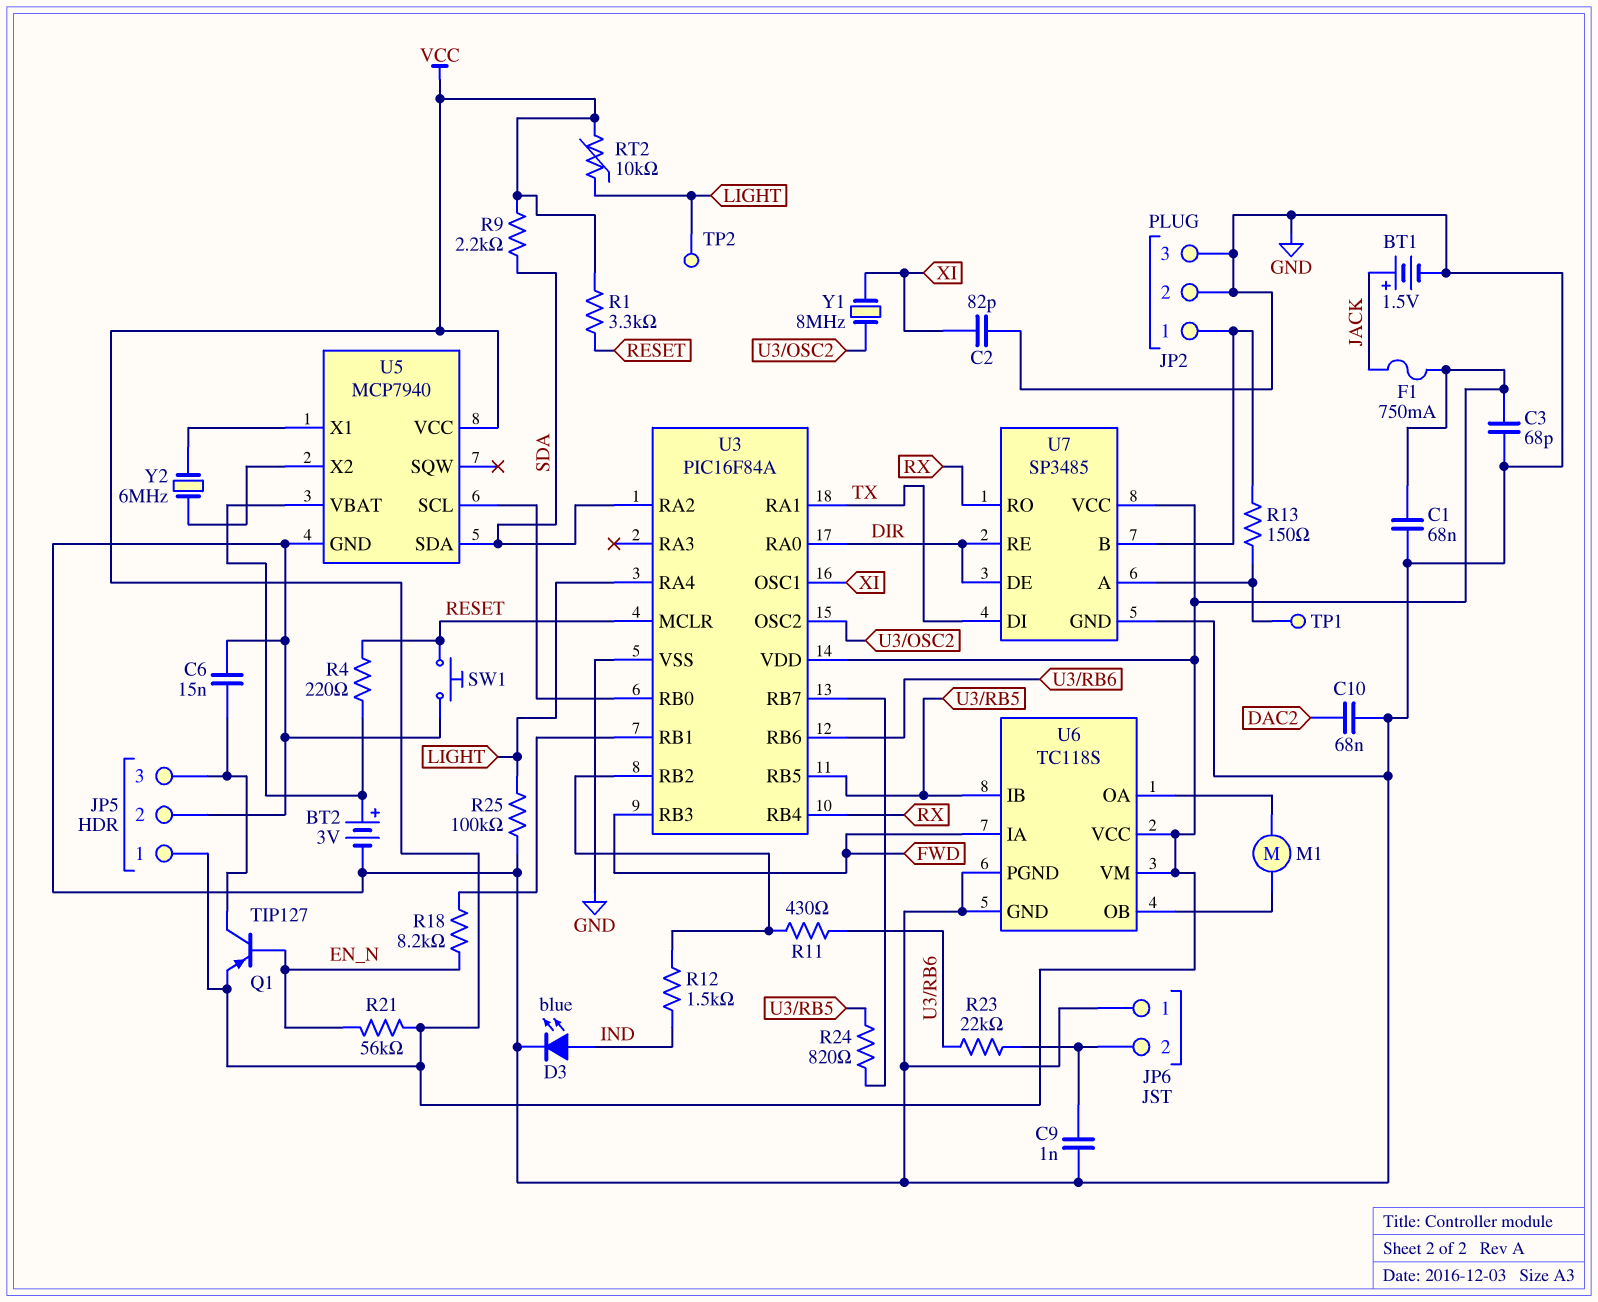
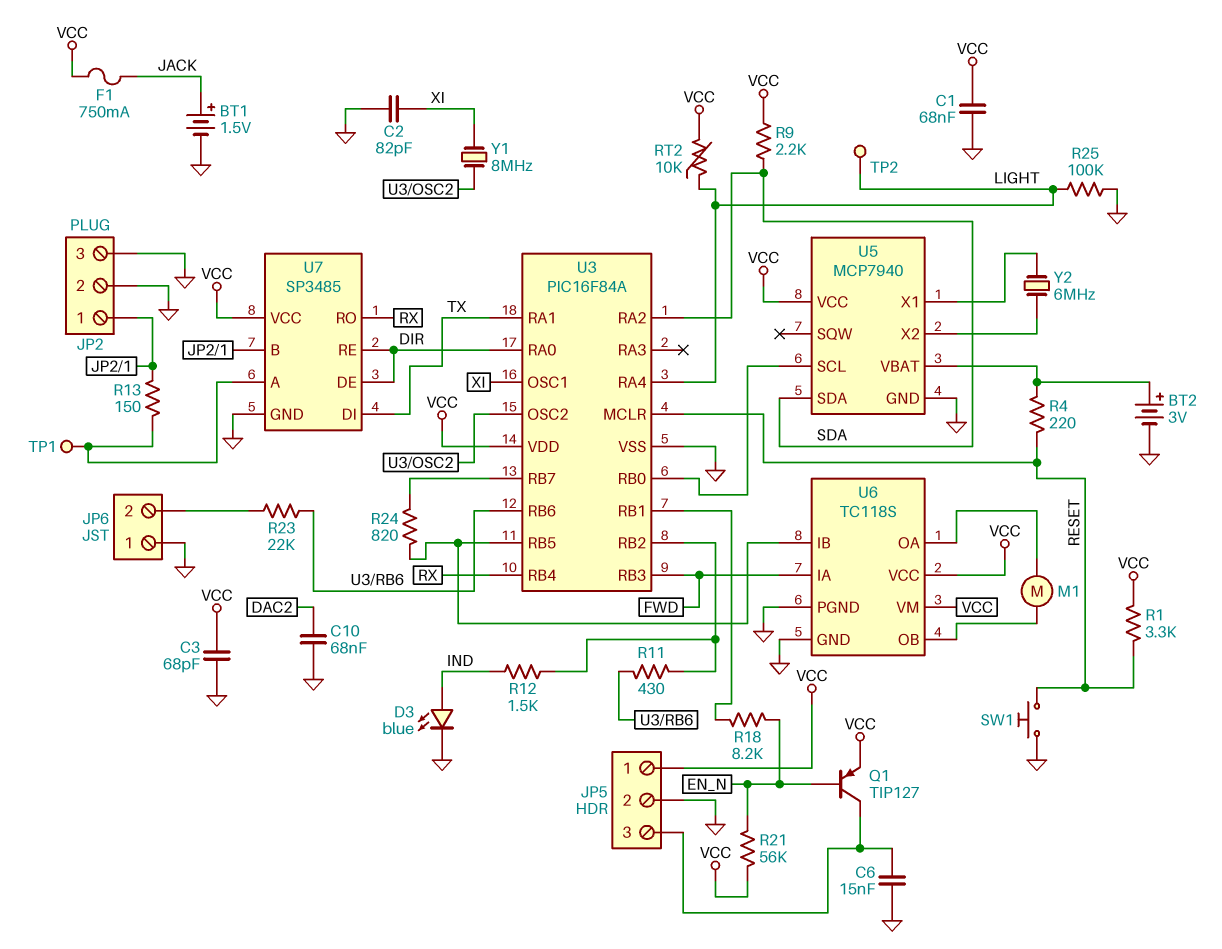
C9: 1nF (GND, JP6/2) -> none

